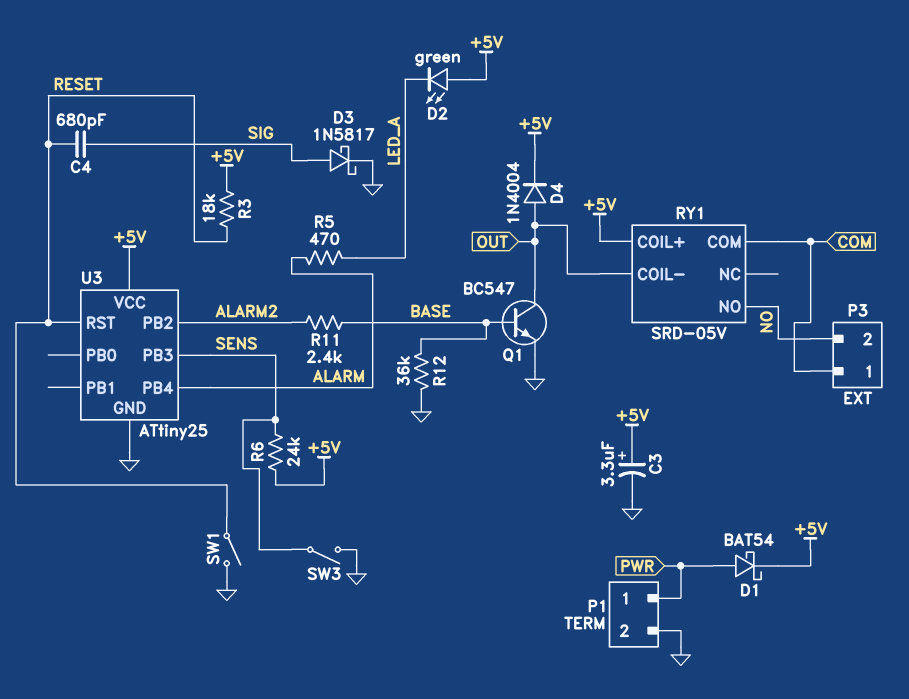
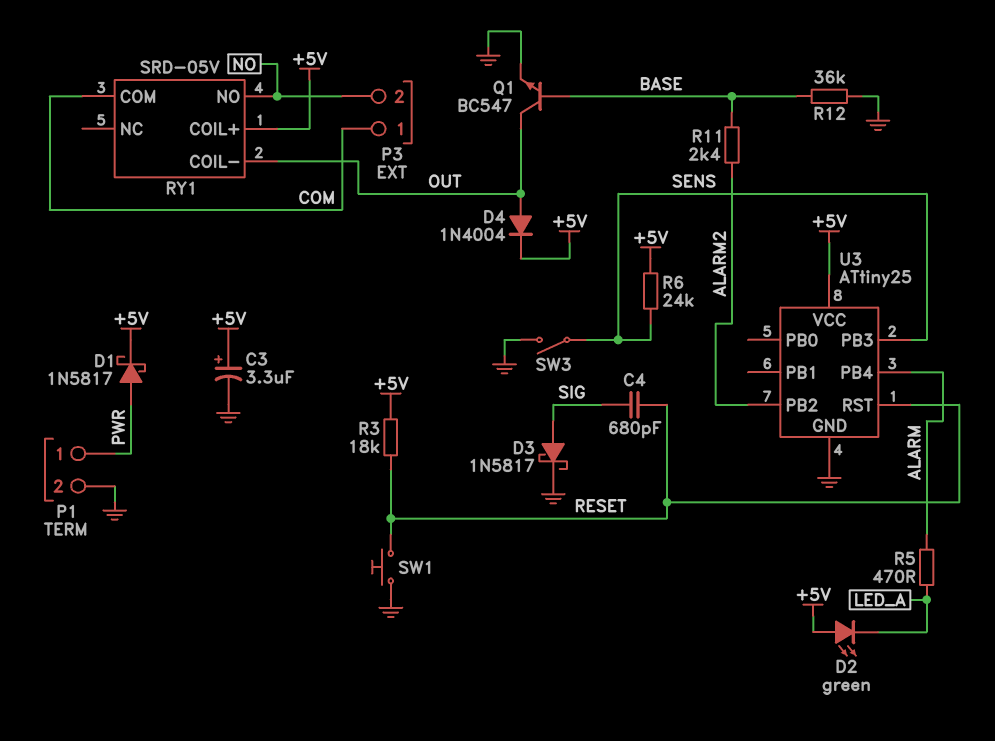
D1: schottky BAT54 (A PWR, K +5V) -> schottky 1N5817 (A PWR, K +5V)
SW1: switch (GND, RESET) -> button (GND, RESET)

